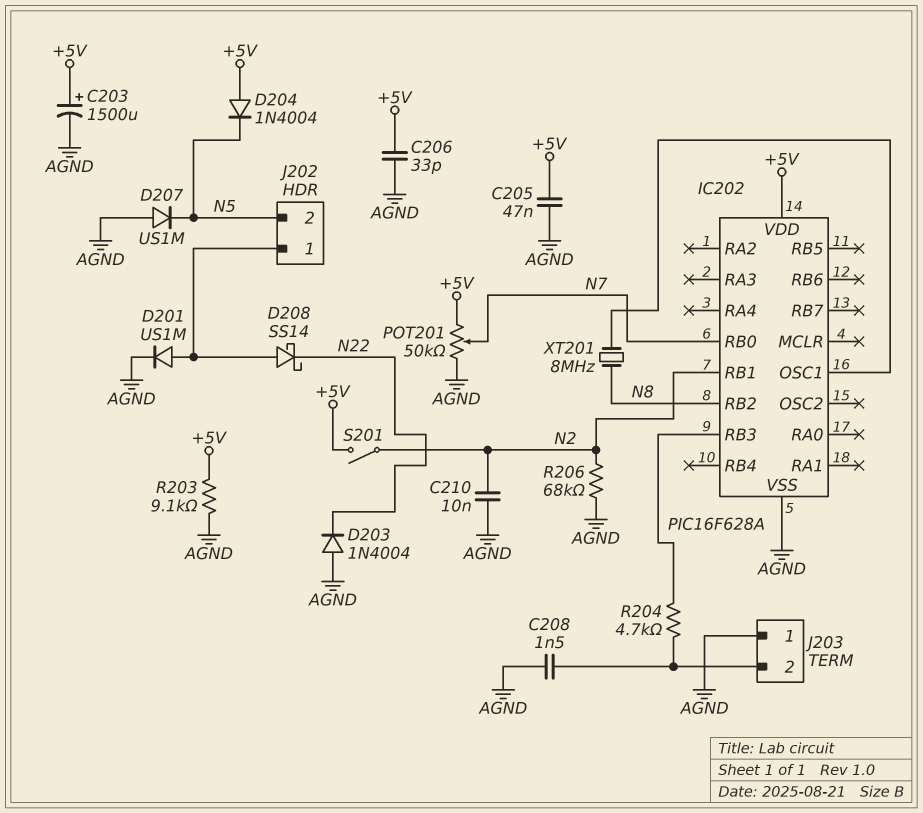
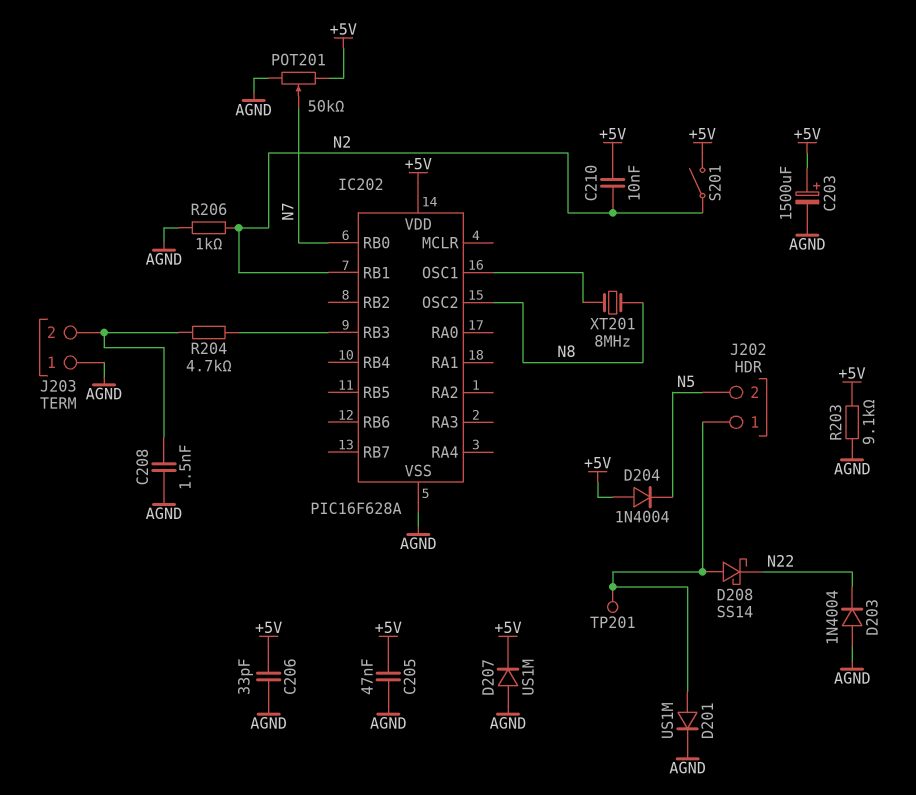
C210: 10nF (AGND, N2) -> 10nF (+5V, N2)
D207: diode US1M (A AGND, K N5) -> diode US1M (A AGND, K +5V)
IC202 pin OSC2: none -> N8
IC202 pin RB2: N8 -> none
R206: 68k (AGND, N2) -> 1k (AGND, N2)
TP201: none -> test point (J202/1)

